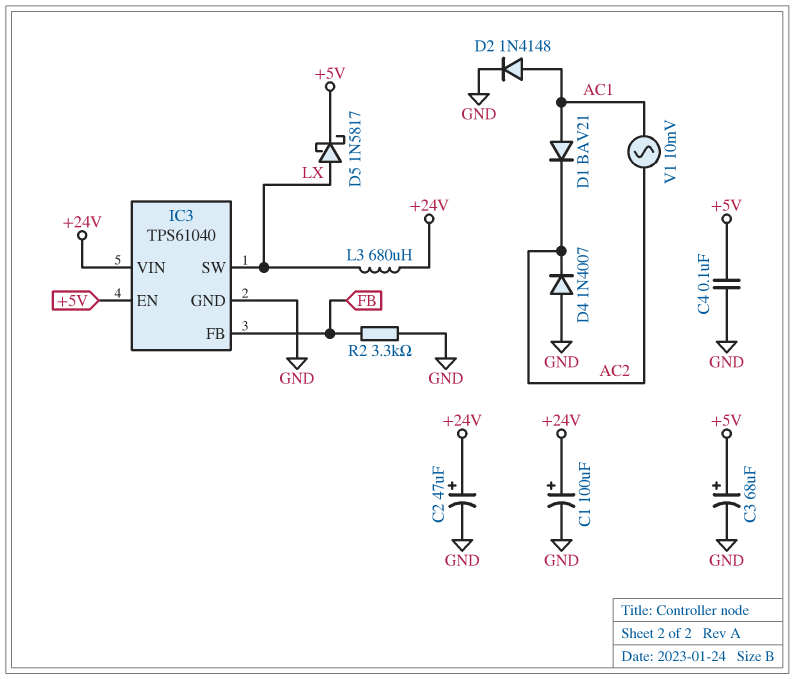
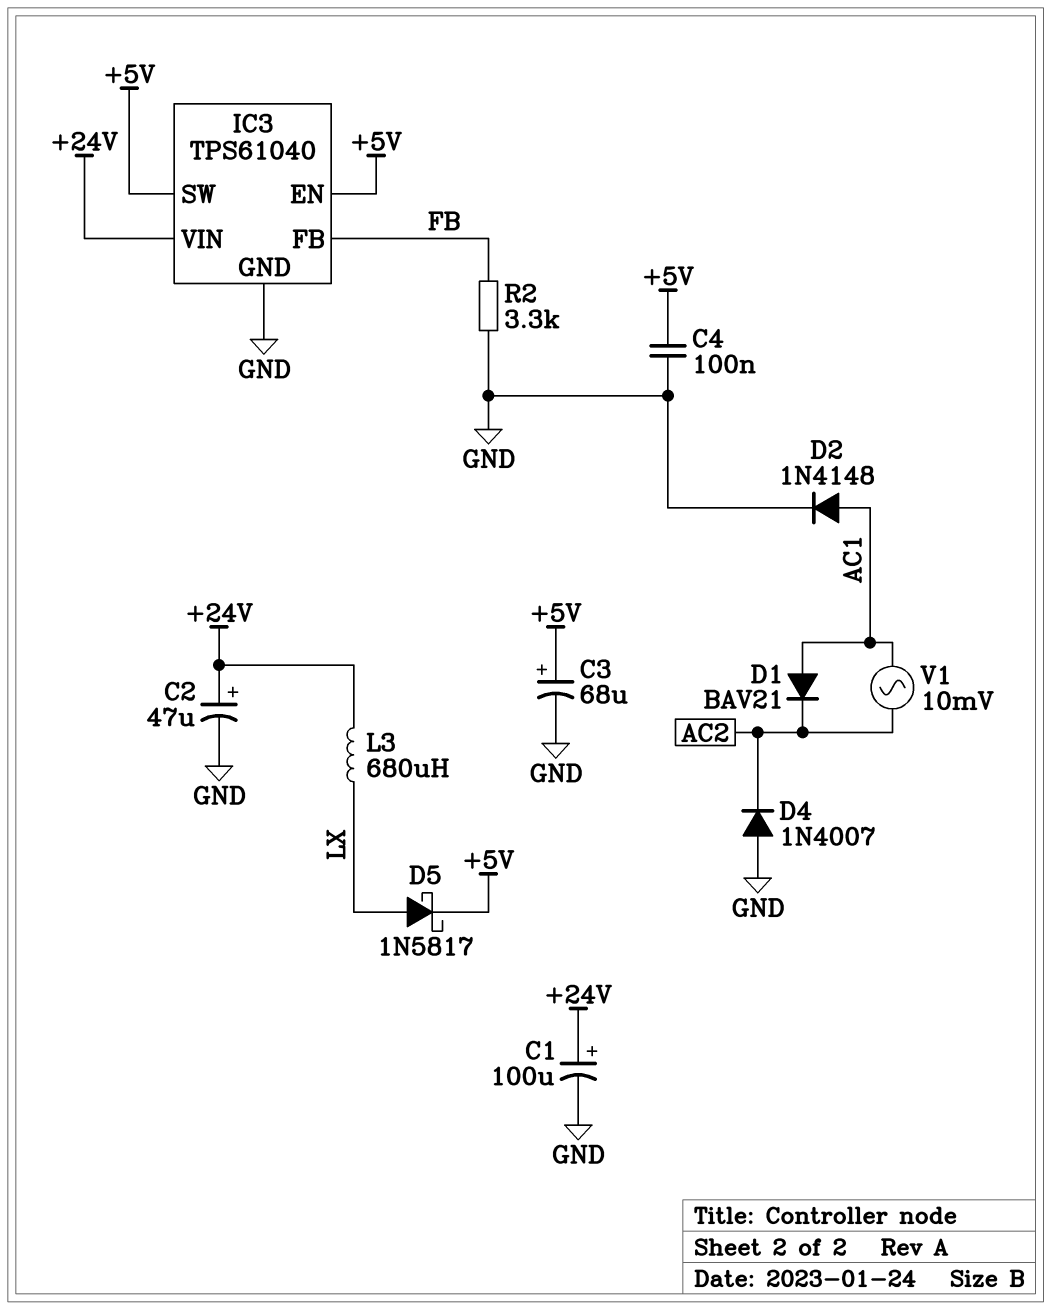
IC3 pin SW: LX -> +5V

